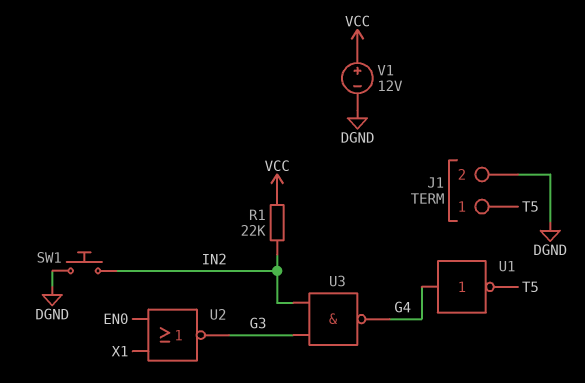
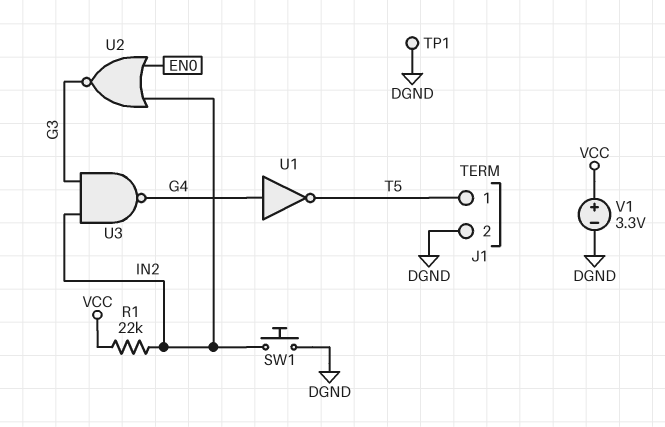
TP1: none -> test point (DGND)
U2: NOR (in EN0, in X1, out G3) -> NOR (in EN0, in IN2, out G3)
V1: 12V (plus VCC, minus DGND) -> 3.3V (plus VCC, minus DGND)

